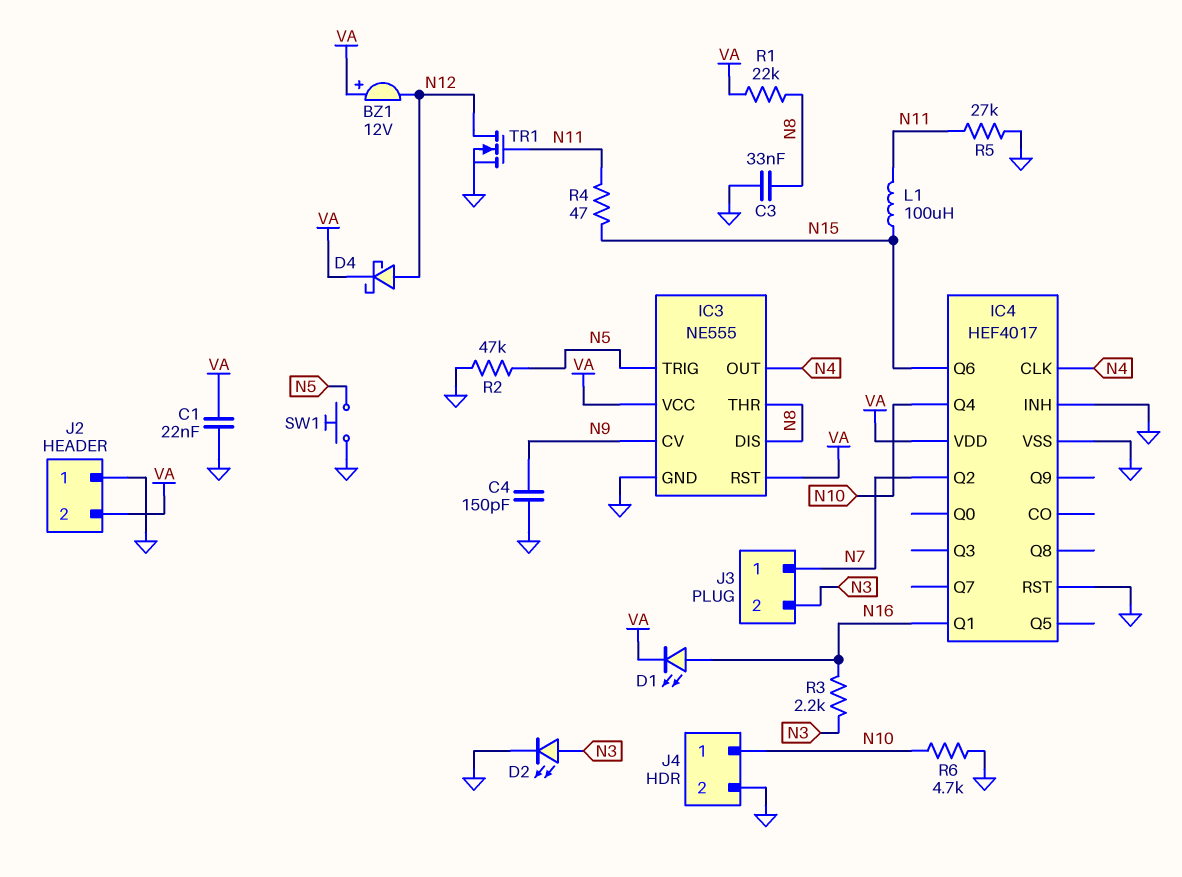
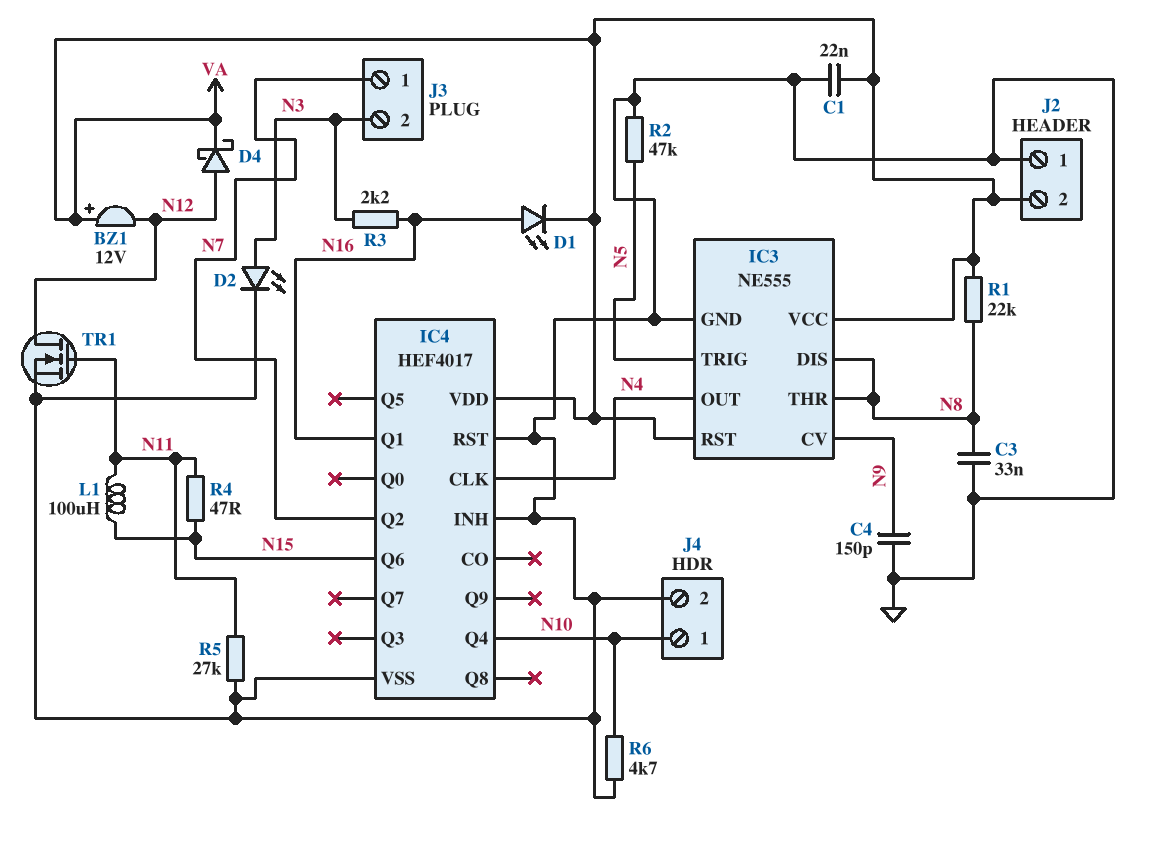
SW1: button (GND, N5) -> none

